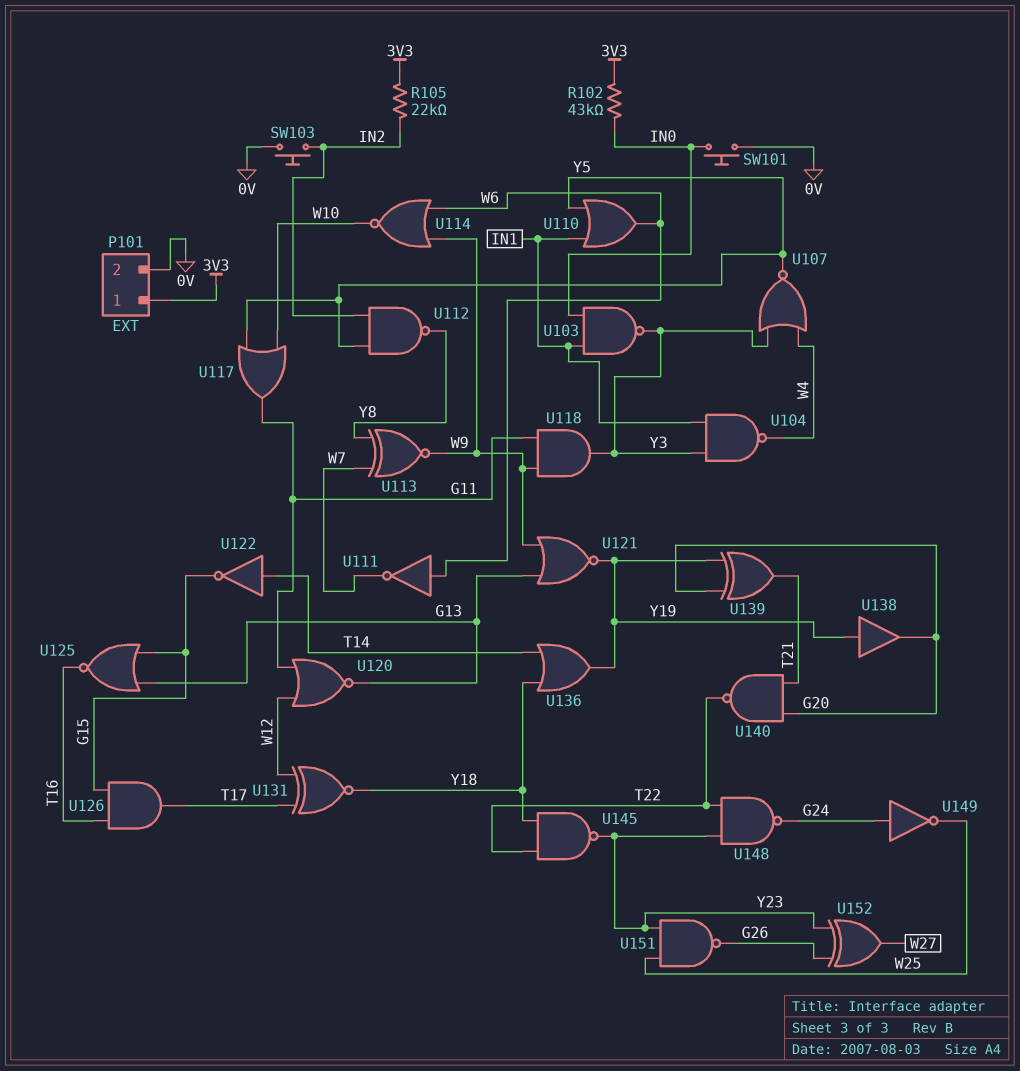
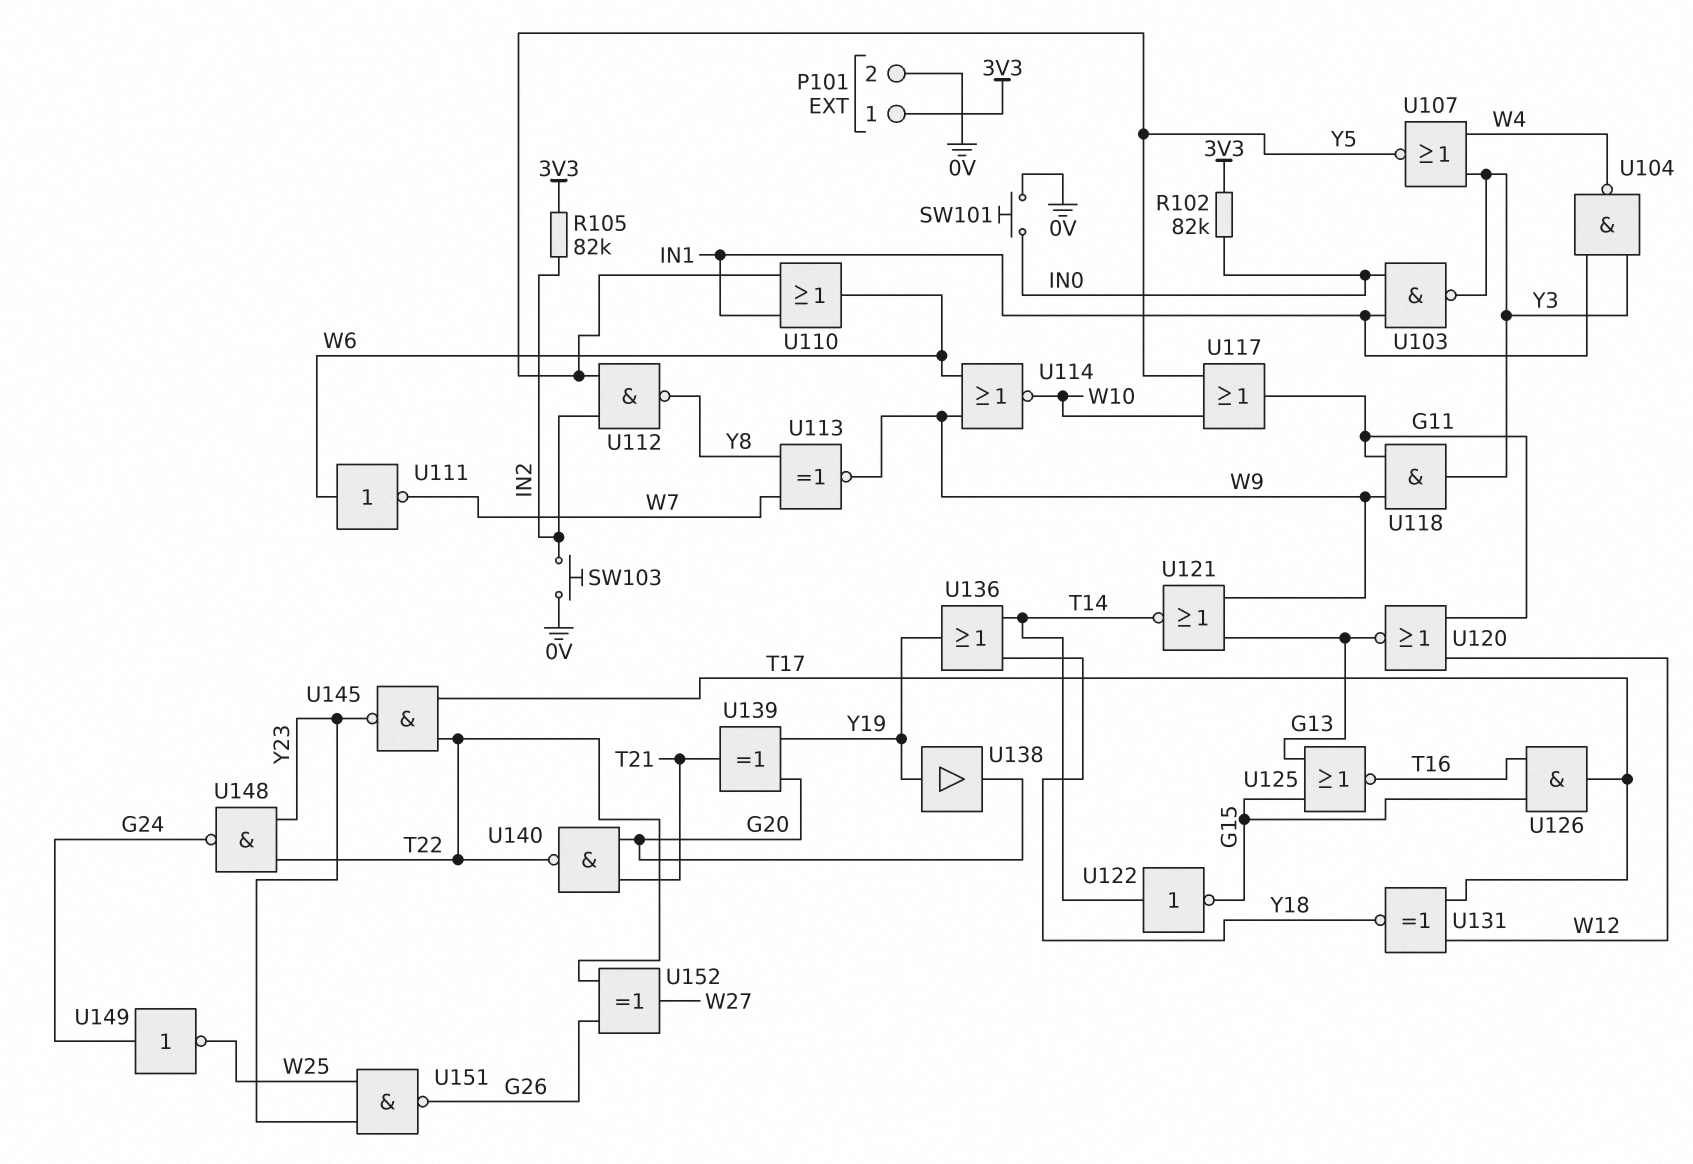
R102: 43k (3V3, IN0) -> 82k (3V3, IN0)
R105: 22k (3V3, IN2) -> 82k (3V3, IN2)
U121: NOR (in G13, in W9, out Y19) -> NOR (in G13, in W9, out T14)
U145: NAND (in T22, in Y18, out Y23) -> NAND (in T17, in T22, out Y23)
U152: XOR (in G26, in Y23, out W27) -> XOR (in G26, in T22, out W27)

